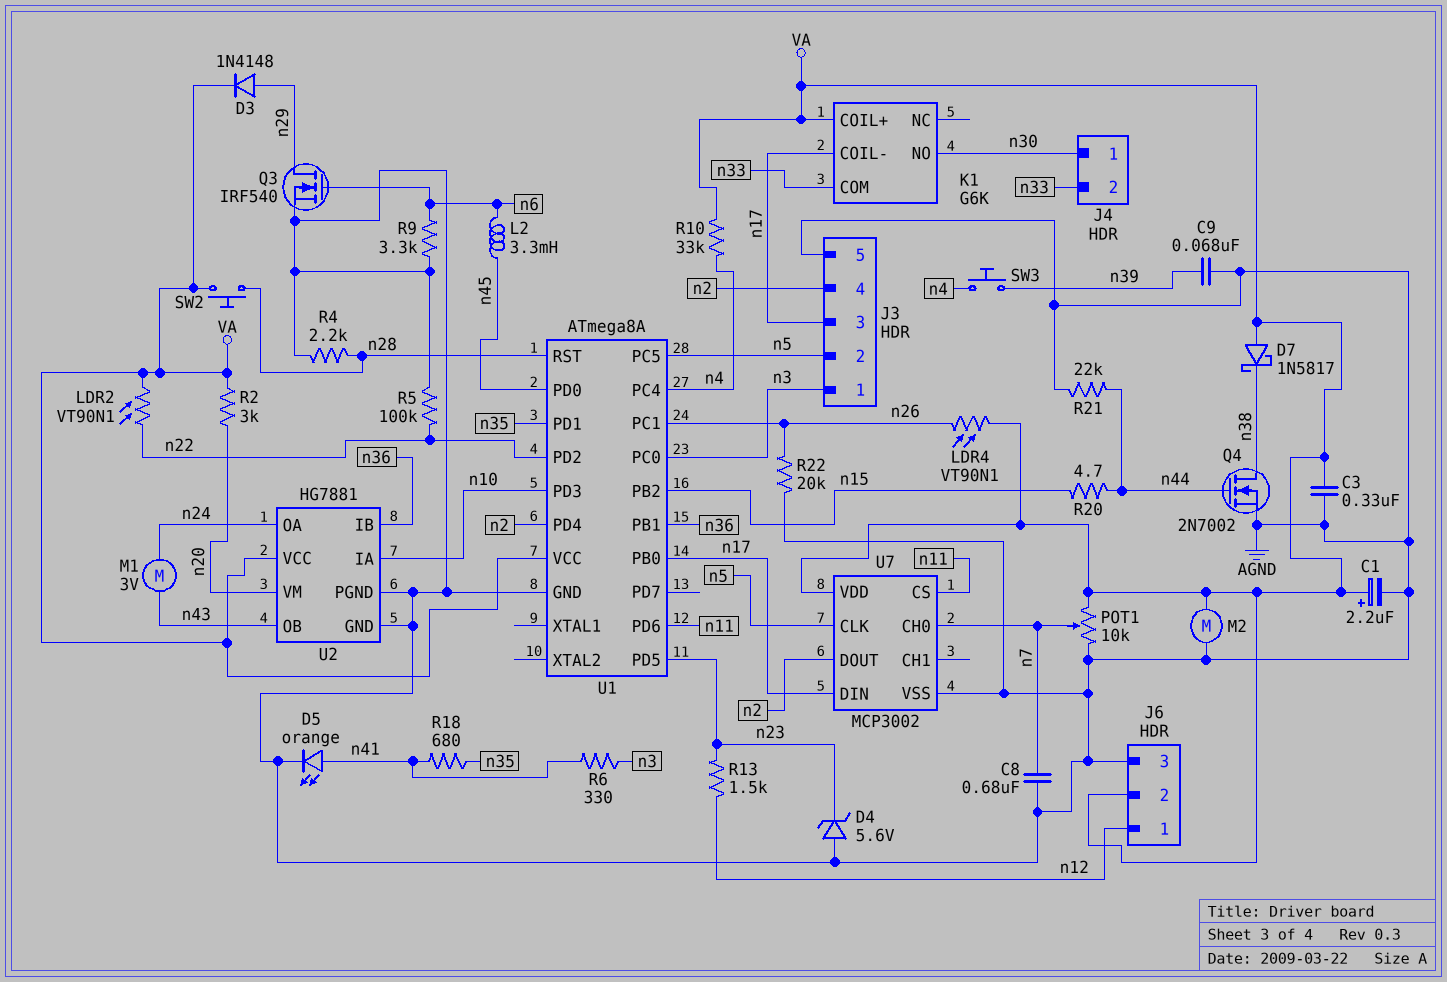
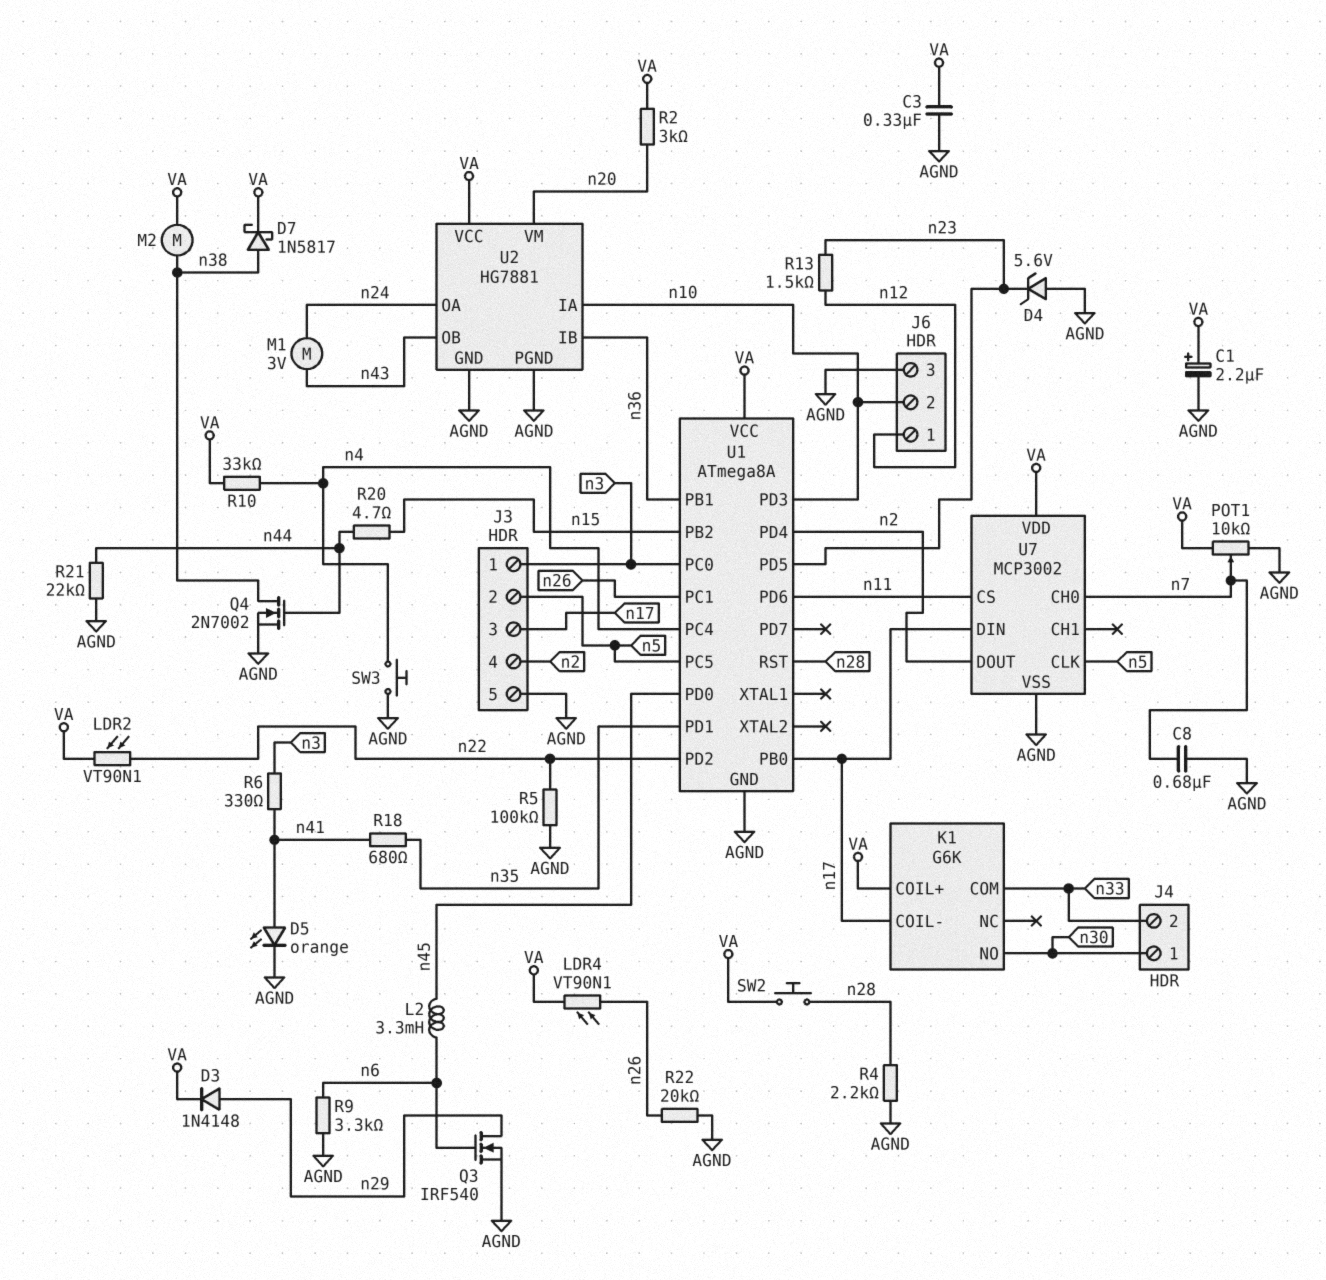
C9: 68nF (AGND, n39) -> none
D7: schottky 1N5817 (A VA, K n38) -> schottky 1N5817 (A n38, K VA)
J6 pin 2: VA -> n10
M2: motor (AGND, VA) -> motor (VA, n38)
SW3: button (n4, n39) -> button (AGND, n4)

